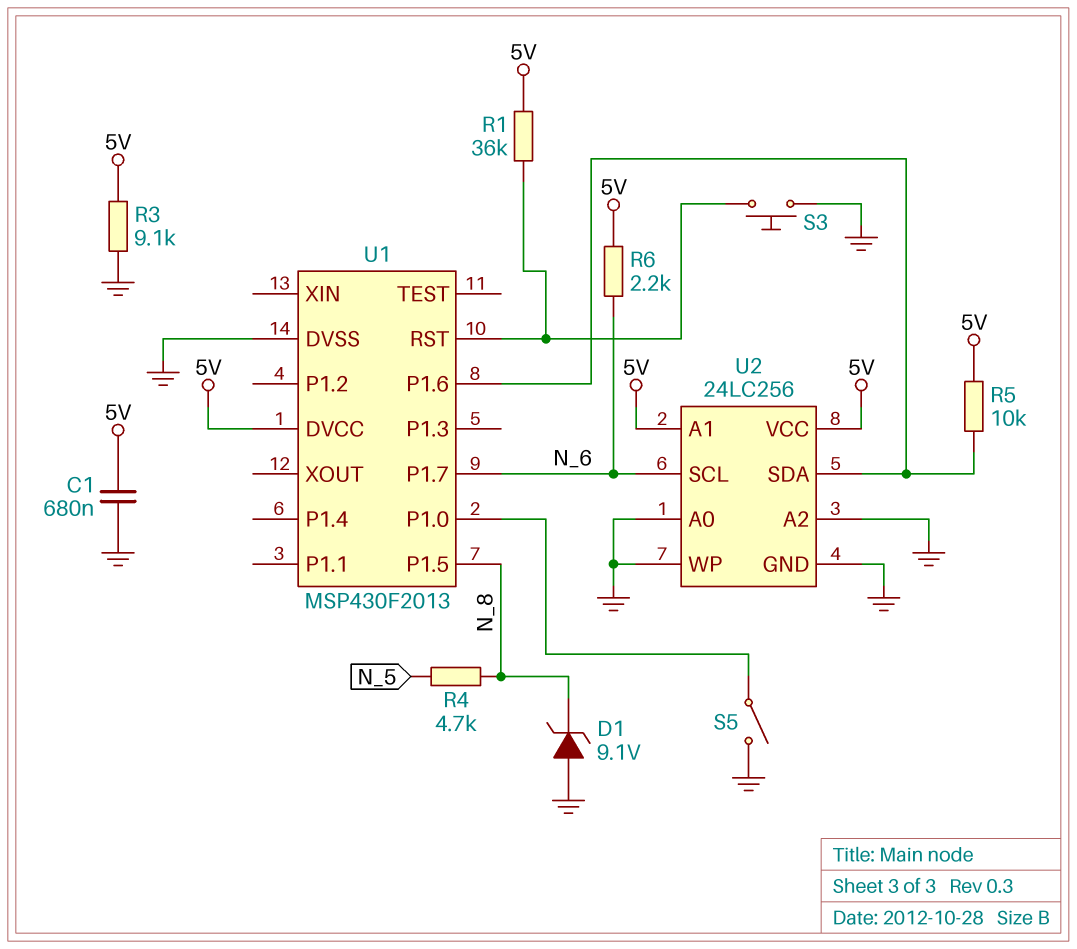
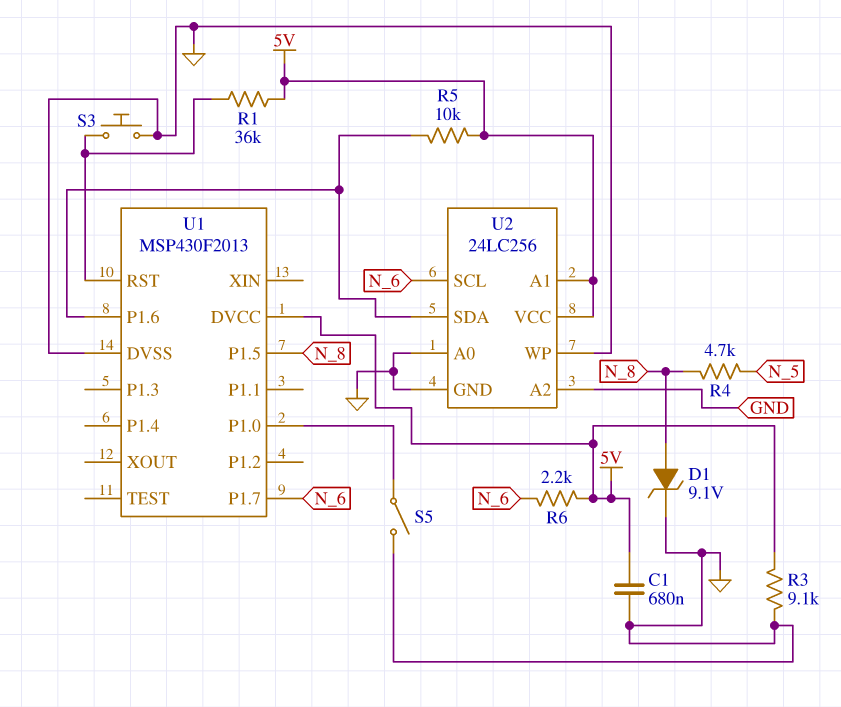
D1: zener 9.1V (A GND, K N_8) -> zener 9.1V (A N_8, K GND)

